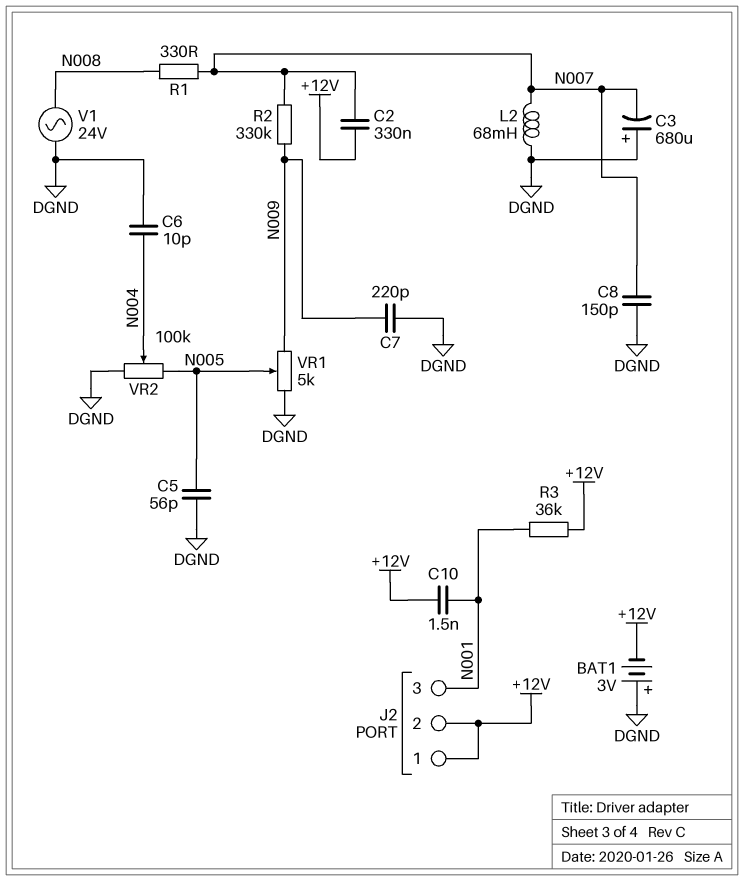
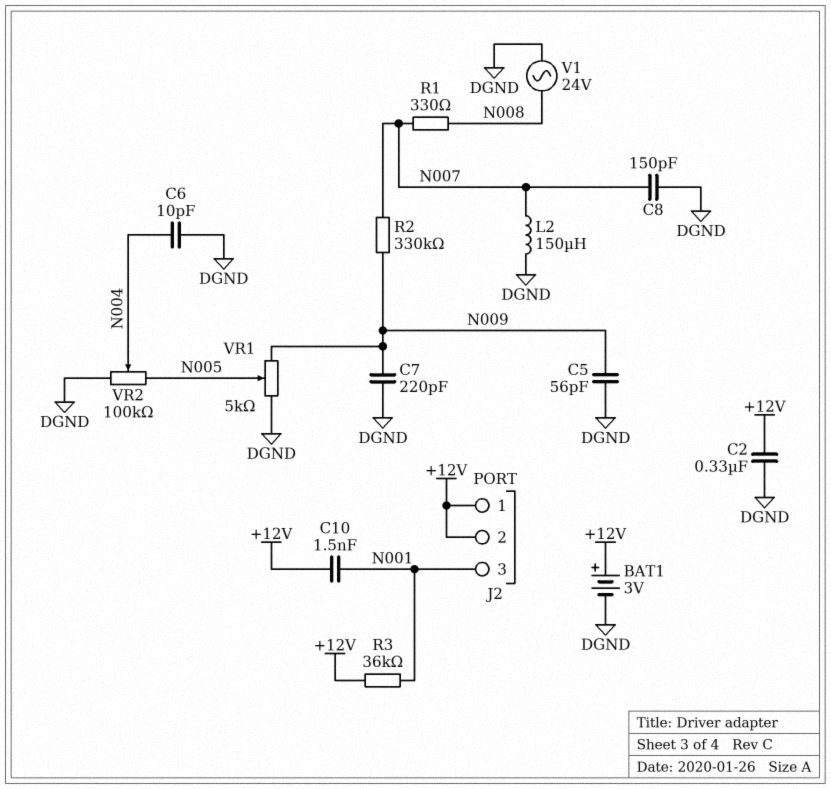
BAT1: 3V (plus DGND, minus +12V) -> 3V (plus +12V, minus DGND)
C2: 330nF (+12V, N007) -> 330nF (+12V, DGND)
C3: 680uF (plus DGND, minus N007) -> none
C5: 56pF (DGND, N005) -> 56pF (DGND, N009)
L2: 68mH (DGND, N007) -> 150uH (DGND, N007)

